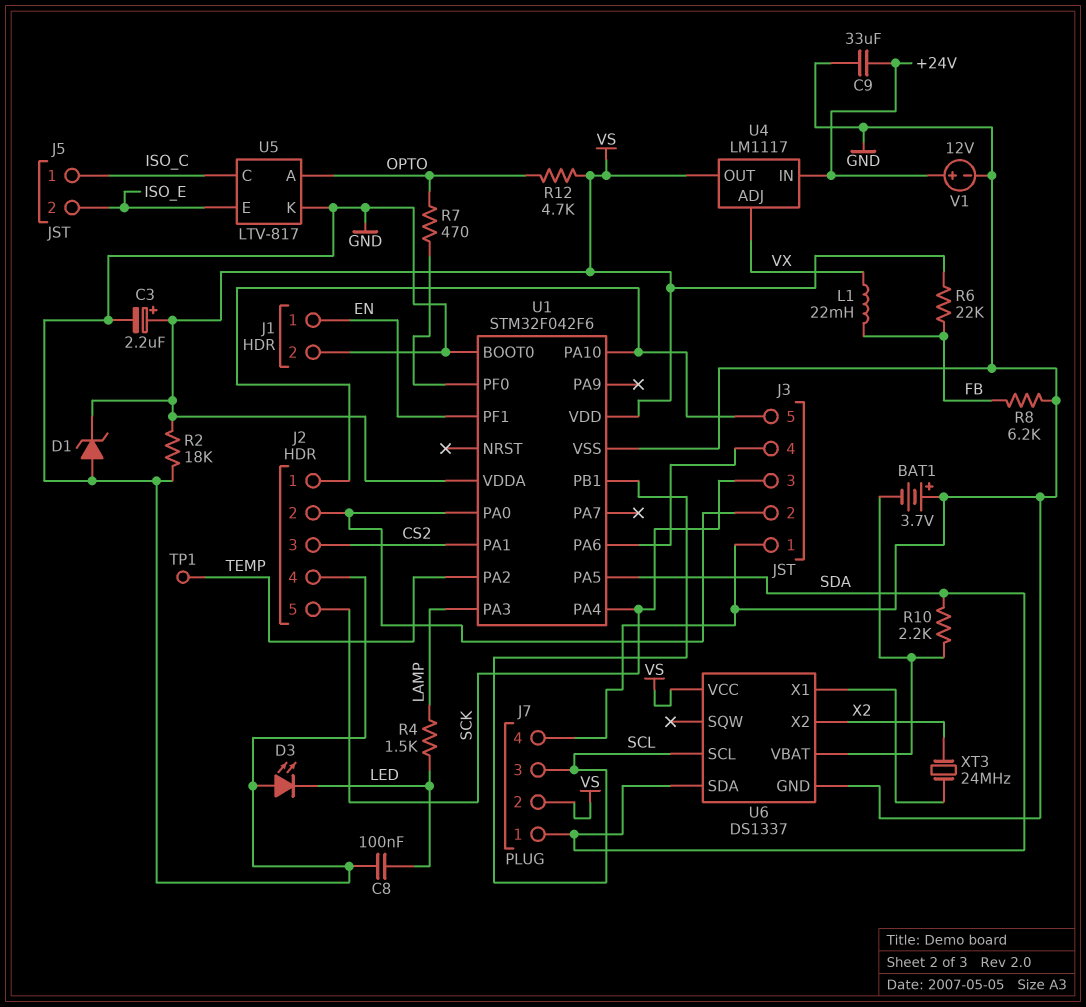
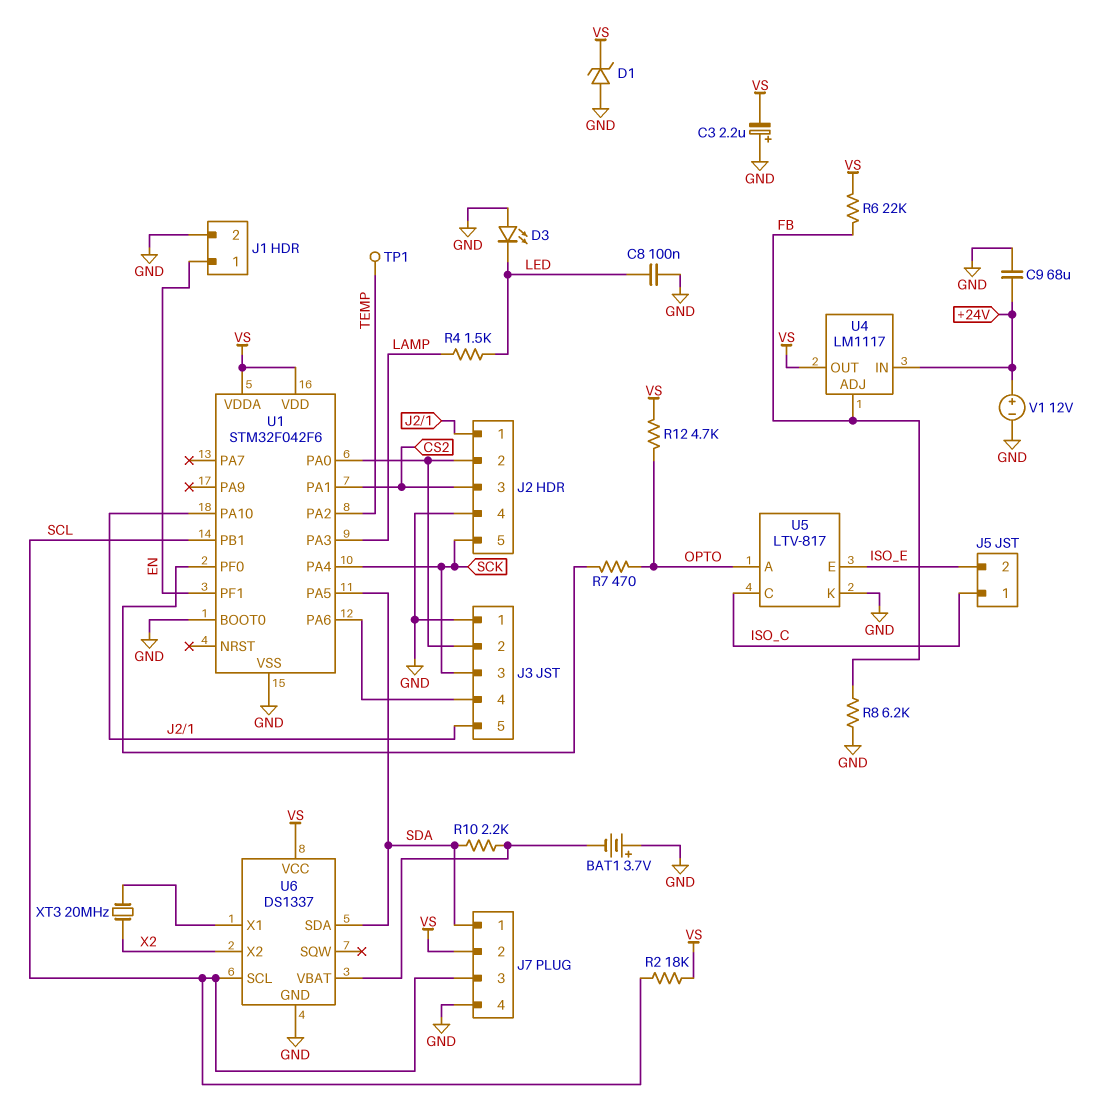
C3: 2.2uF (plus VS, minus GND) -> 2.2uF (plus GND, minus VS)
C9: 33uF (+24V, GND) -> 68uF (+24V, GND)
L1: 22mH (FB, VX) -> none
R2: 18k (GND, VS) -> 18k (SCL, VS)
U4 pin ADJ: VX -> FB
XT3: 24MHz (U6/X1, X2) -> 20MHz (U6/X1, X2)

